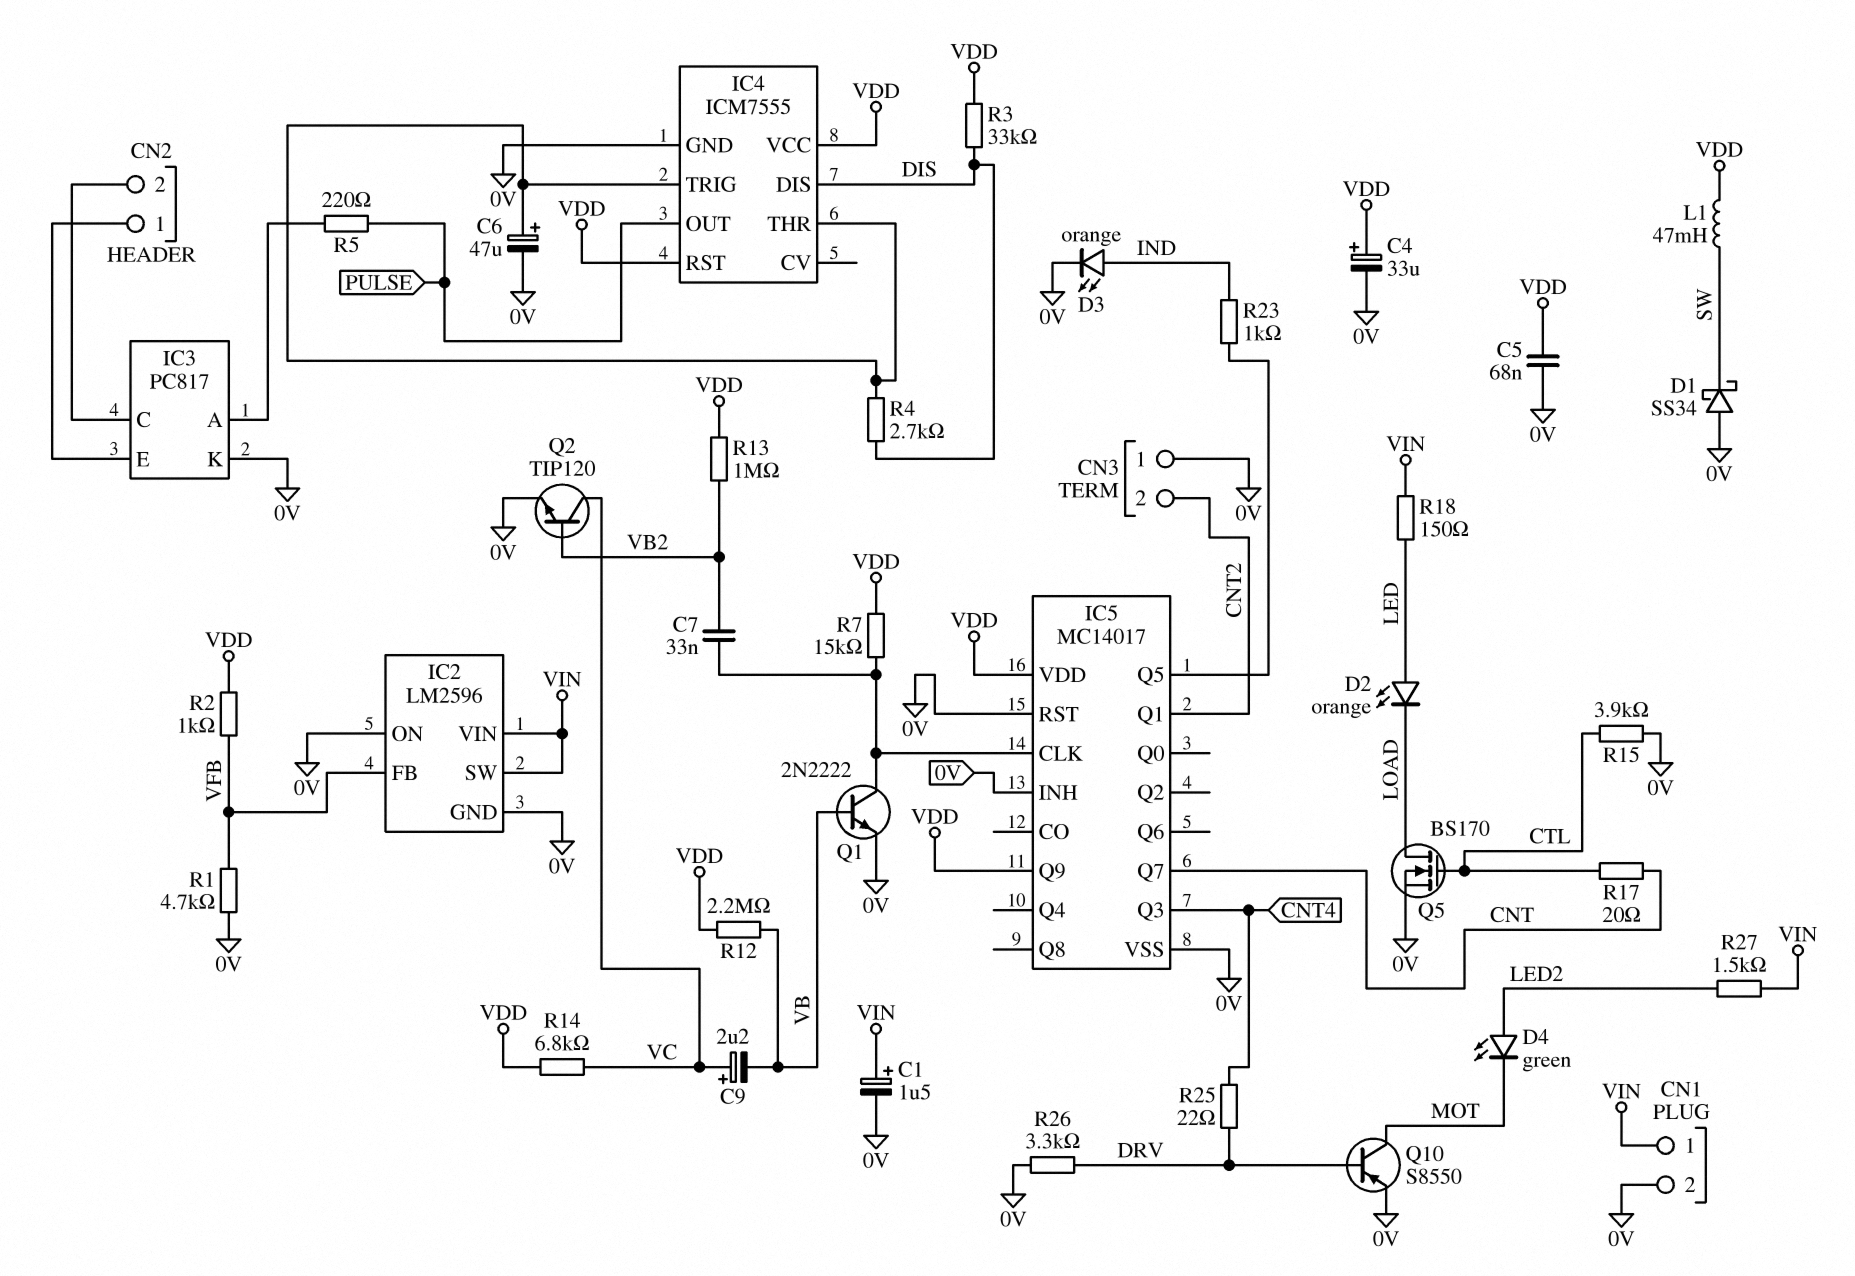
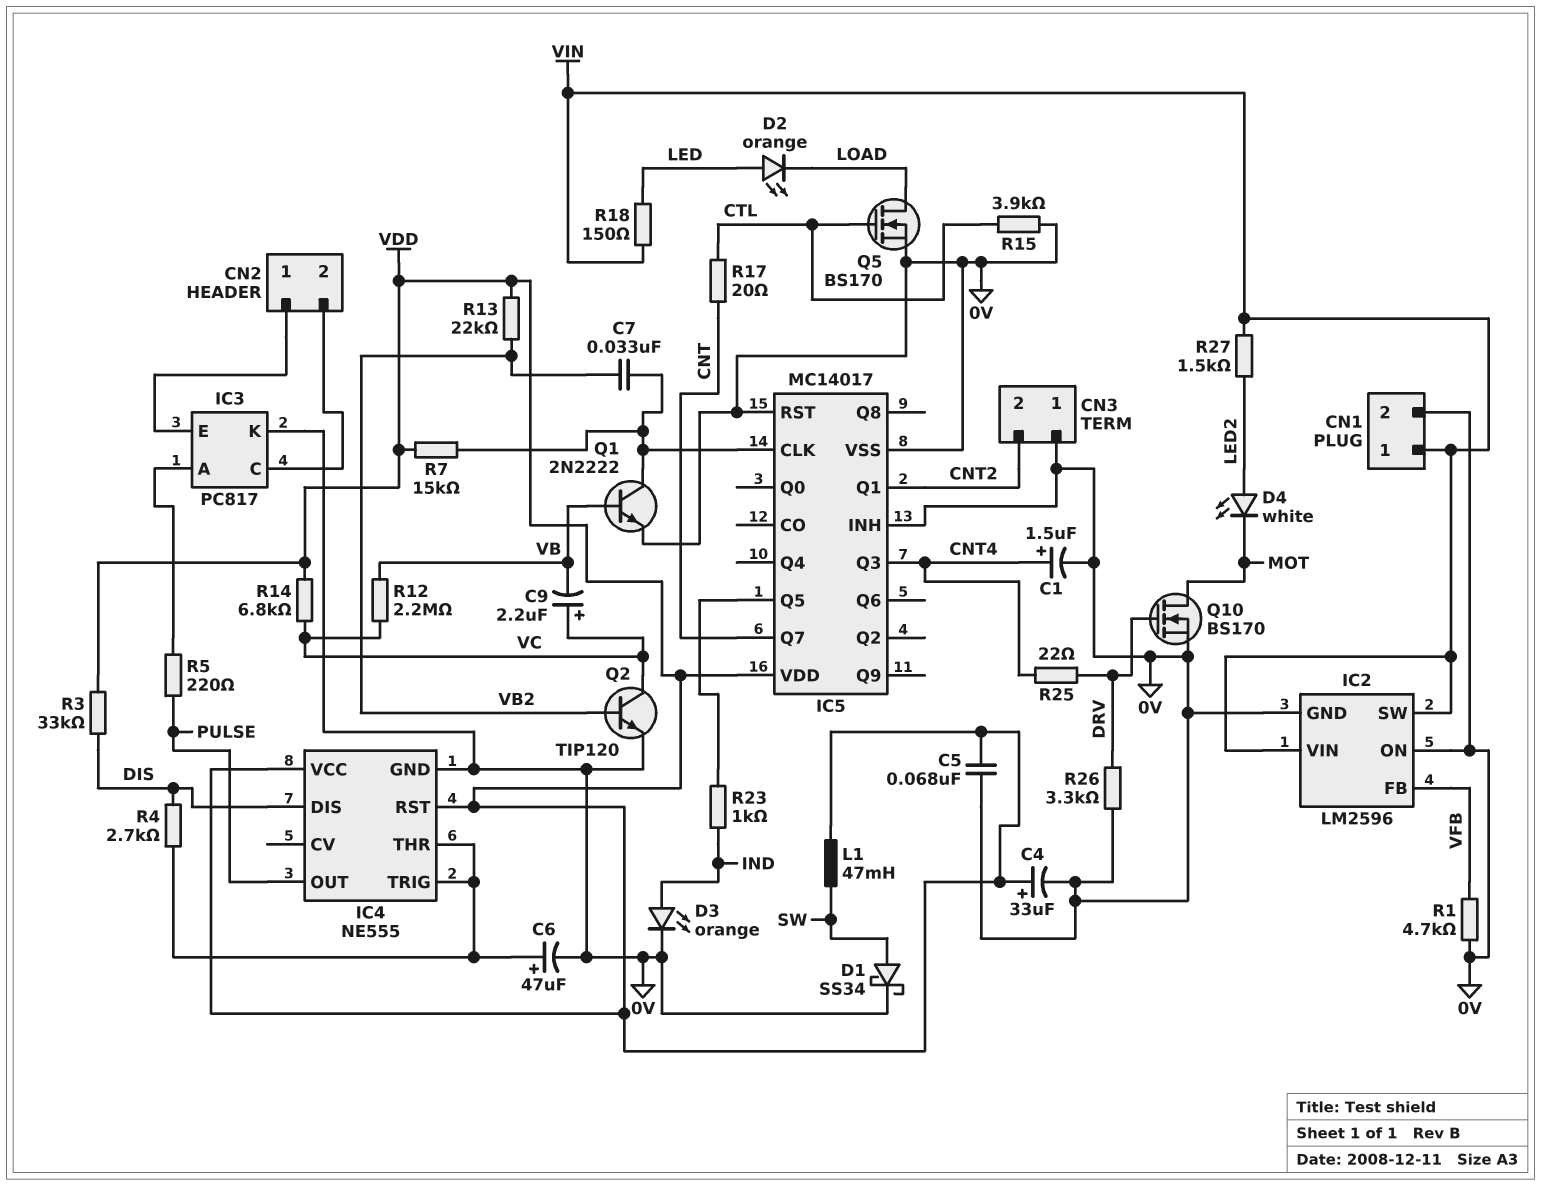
C1: 1.5uF (plus VIN, minus 0V) -> 1.5uF (plus CNT4, minus 0V)
D1: schottky SS34 (A 0V, K SW) -> schottky SS34 (A SW, K 0V)
D4: LED green (A LED2, K MOT) -> LED white (A LED2, K MOT)
IC4: ICM7555 -> NE555
IC5 pin Q9: VDD -> none
Q10: PNP S8550 (B DRV, C MOT, E 0V) -> NMOS BS170 (G DRV, D MOT, S 0V)
R2: 1k (VDD, VFB) -> none
R12: 2.2M (VB, VDD) -> 2.2M (VB, VC)
R13: 1M (VB2, VDD) -> 22k (VB2, VDD)

